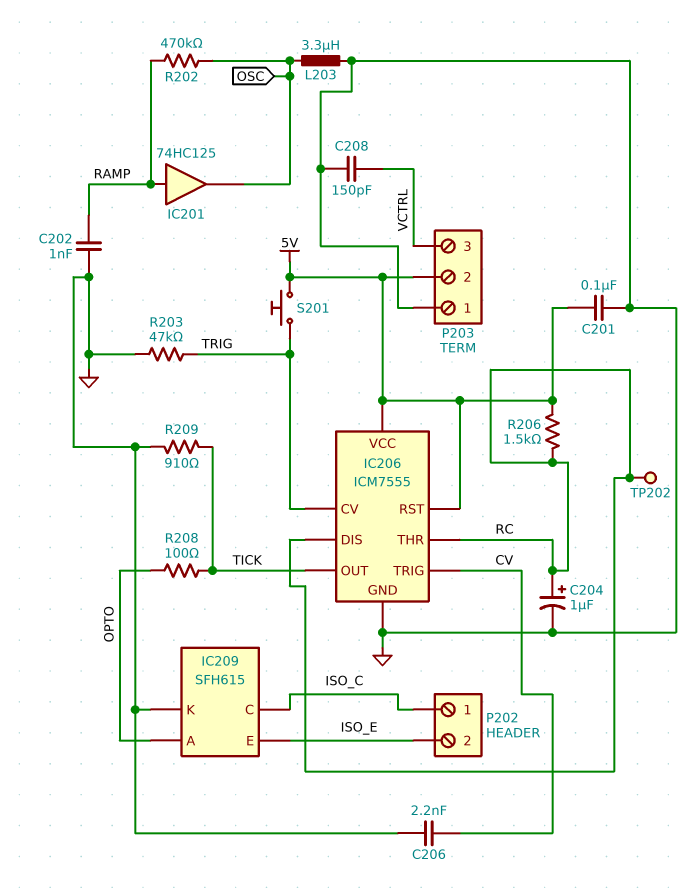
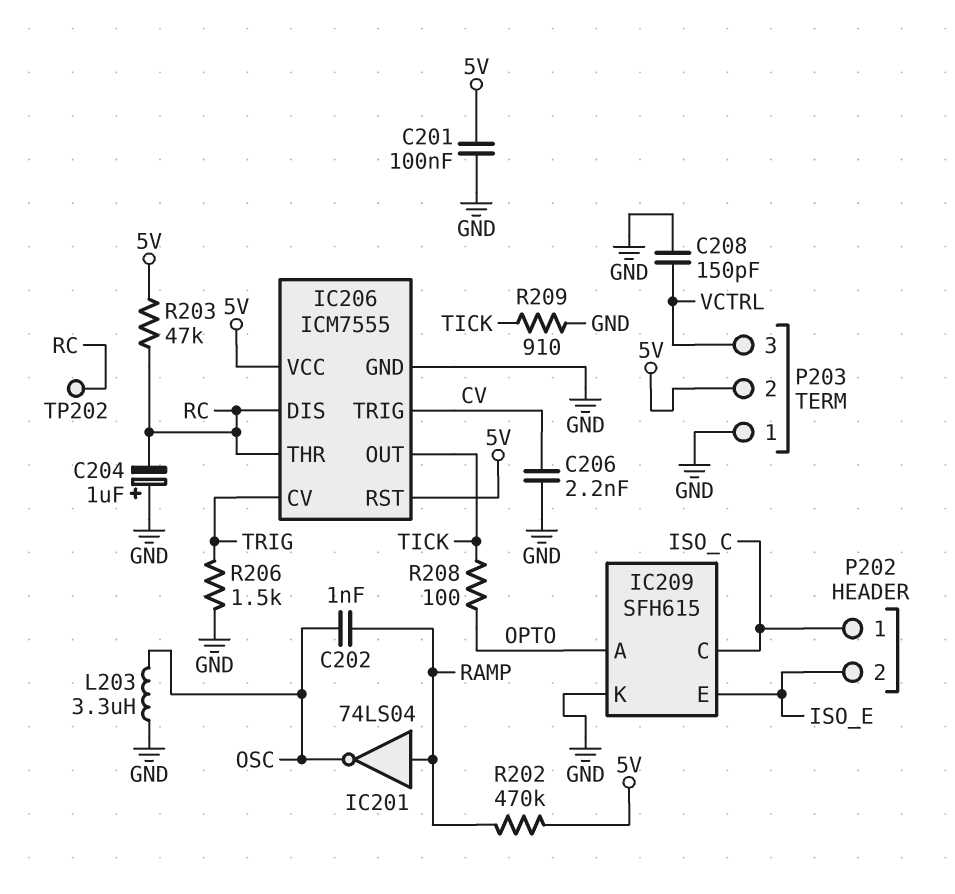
C202: 1nF (GND, RAMP) -> 1nF (OSC, RAMP)
C204: 1uF (plus RC, minus GND) -> 1uF (plus GND, minus RC)
IC201: buffer 74HC125 (in RAMP, out OSC) -> NOT 74LS04 (in RAMP, out OSC)
R202: 470k (OSC, RAMP) -> 470k (5V, RAMP)
R203: 47k (GND, TRIG) -> 47k (5V, RC)
R206: 1.5k (5V, RC) -> 1.5k (GND, TRIG)
S201: button (5V, TRIG) -> none

